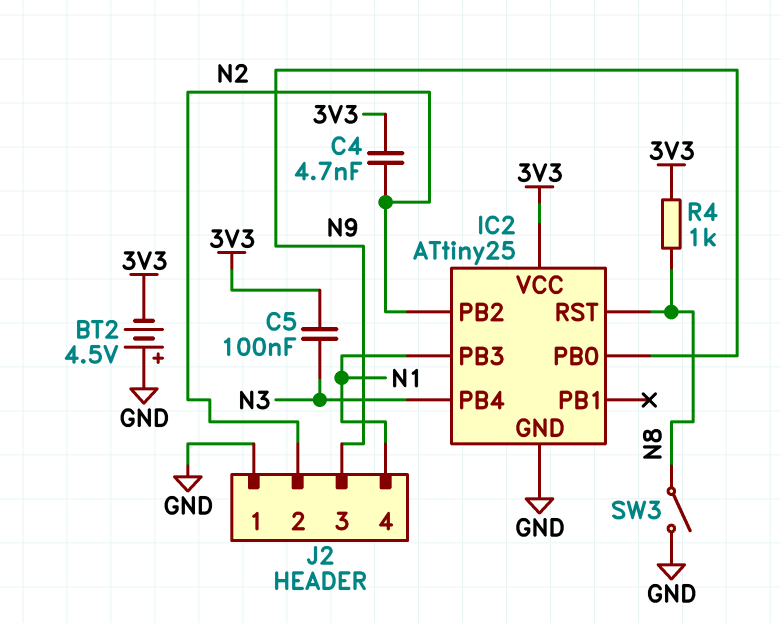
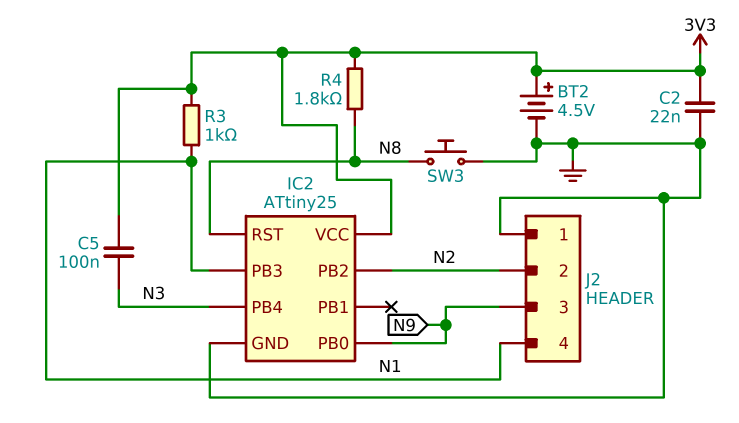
BT2: 4.5V (plus GND, minus 3V3) -> 4.5V (plus 3V3, minus GND)
C2: none -> 22nF (3V3, GND)
C4: 4.7nF (3V3, N2) -> none
R3: none -> 1k (3V3, N1)
R4: 1k (3V3, N8) -> 1.8k (3V3, N8)
SW3: switch (GND, N8) -> button (GND, N8)

